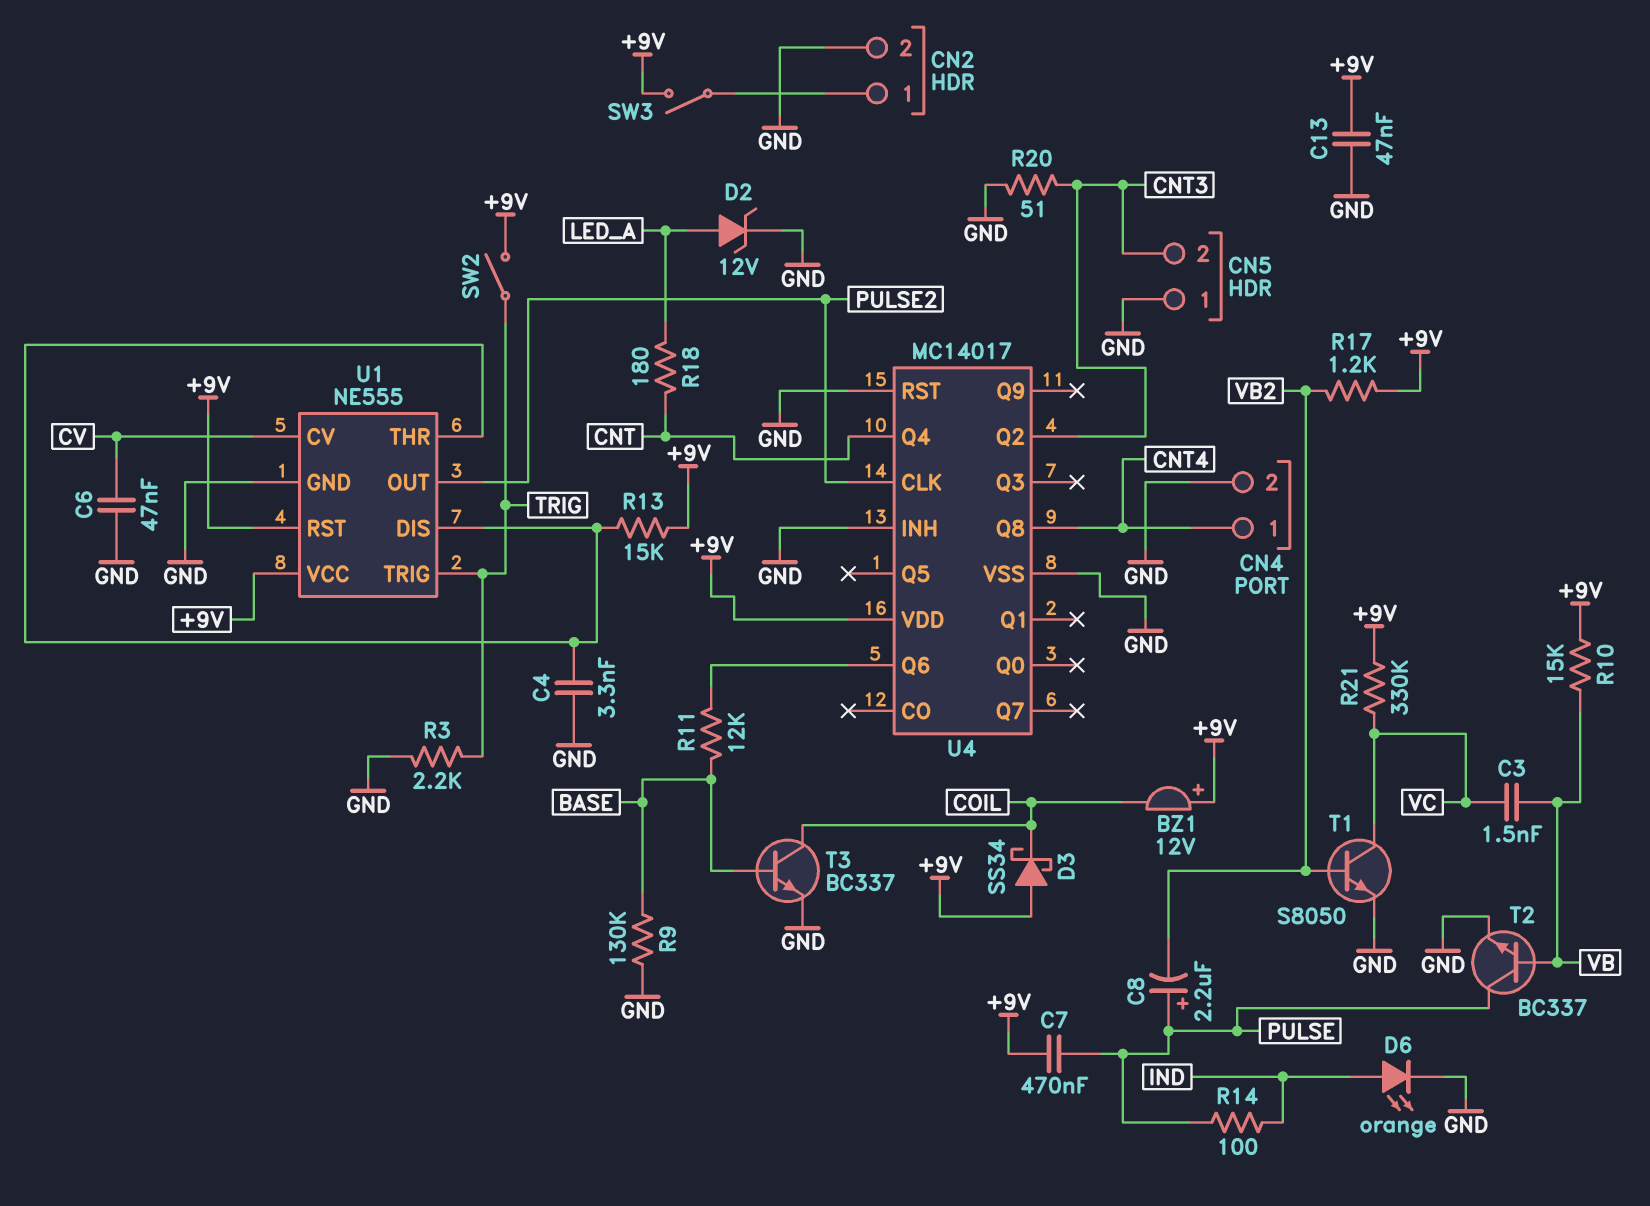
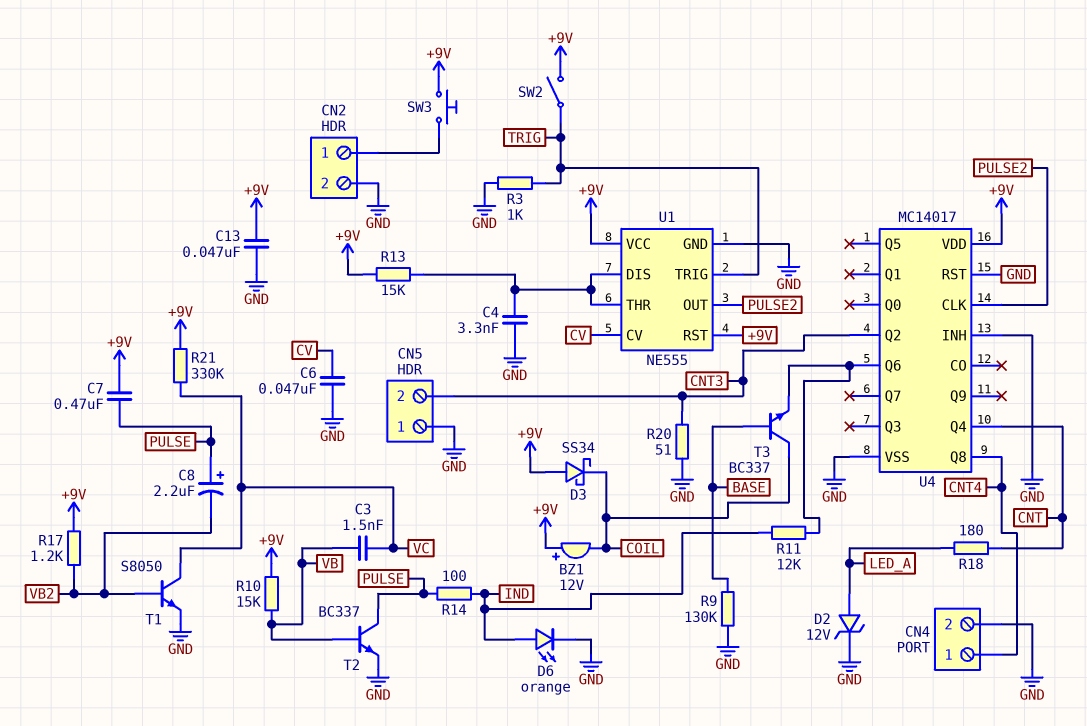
R3: 2.2k (GND, TRIG) -> 1k (GND, TRIG)
R11: 12k (BASE, U4/Q6) -> 12k (IND, U4/Q6)
SW3: switch (+9V, CN2/1) -> button (+9V, CN2/1)
T3: NPN BC337 (B BASE, C COIL, E GND) -> NPN BC337 (B BASE, C COIL, E U4/Q6)

